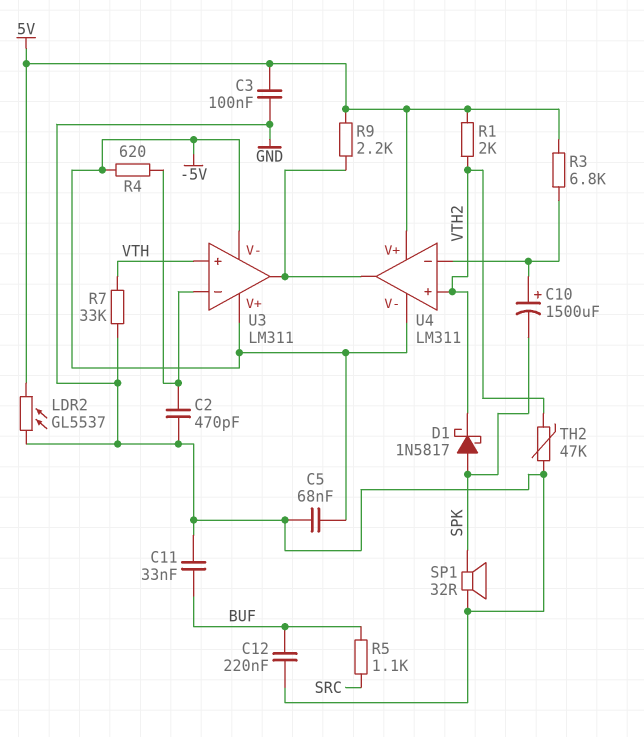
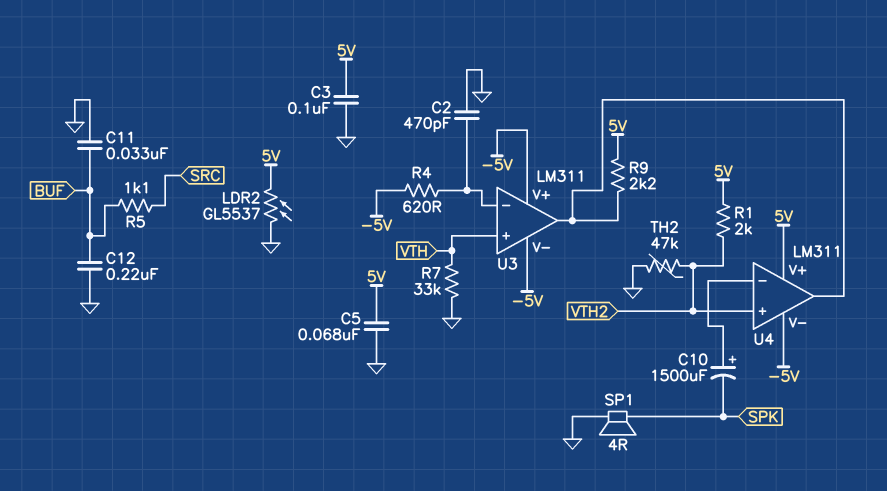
C5: 68nF (-5V, GND) -> 68nF (5V, GND)
D1: schottky 1N5817 (A SPK, K VTH2) -> none
R3: 6.8k (5V, U4/in-) -> none
SP1: speaker 32R (GND, SPK) -> speaker 4R (GND, SPK)

